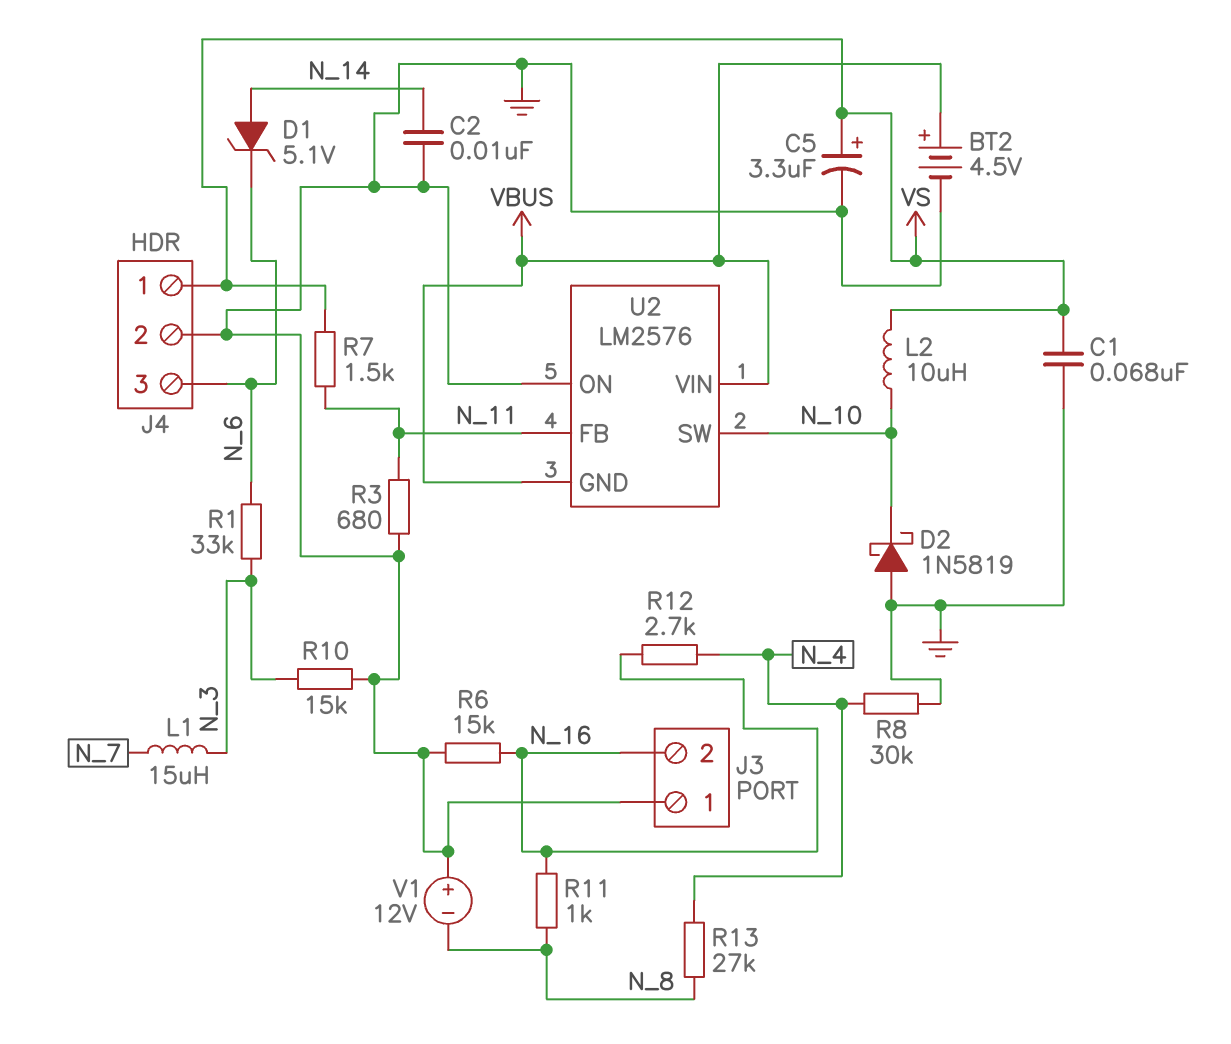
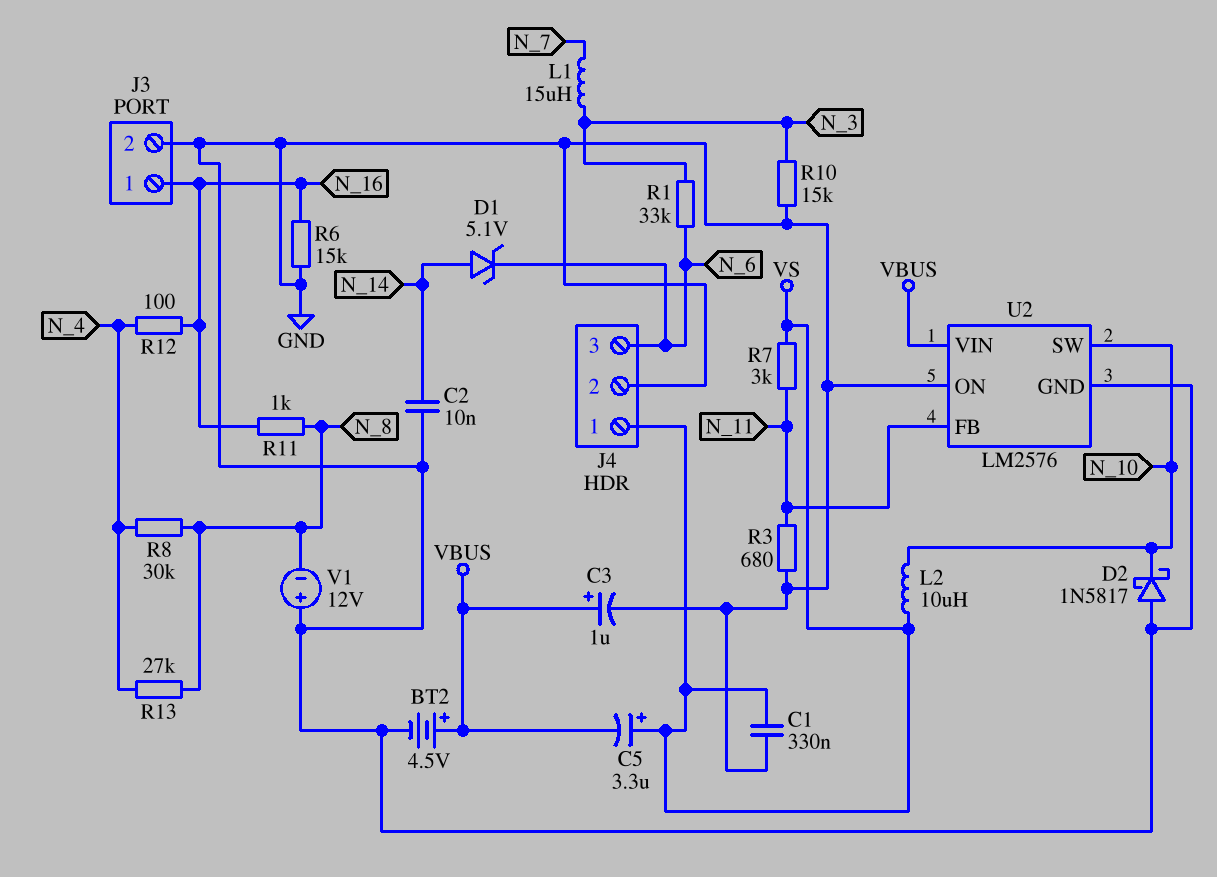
C1: 68nF (GND, VS) -> 330nF (GND, VS)
C3: none -> 1uF (plus VBUS, minus GND)
C5: 3.3uF (plus VS, minus GND) -> 3.3uF (plus VS, minus VBUS)
D2: schottky 1N5819 (A GND, K N_10) -> schottky 1N5817 (A GND, K N_10)
J3 pin 1: GND -> N_16
J3 pin 2: N_16 -> GND
R7: 1.5k (N_11, VS) -> 3k (N_11, VS)
R8: 30k (GND, N_4) -> 30k (N_4, N_8)
R12: 2.7k (N_4, N_16) -> 100 (N_4, N_16)
U2 pin GND: VBUS -> GND

